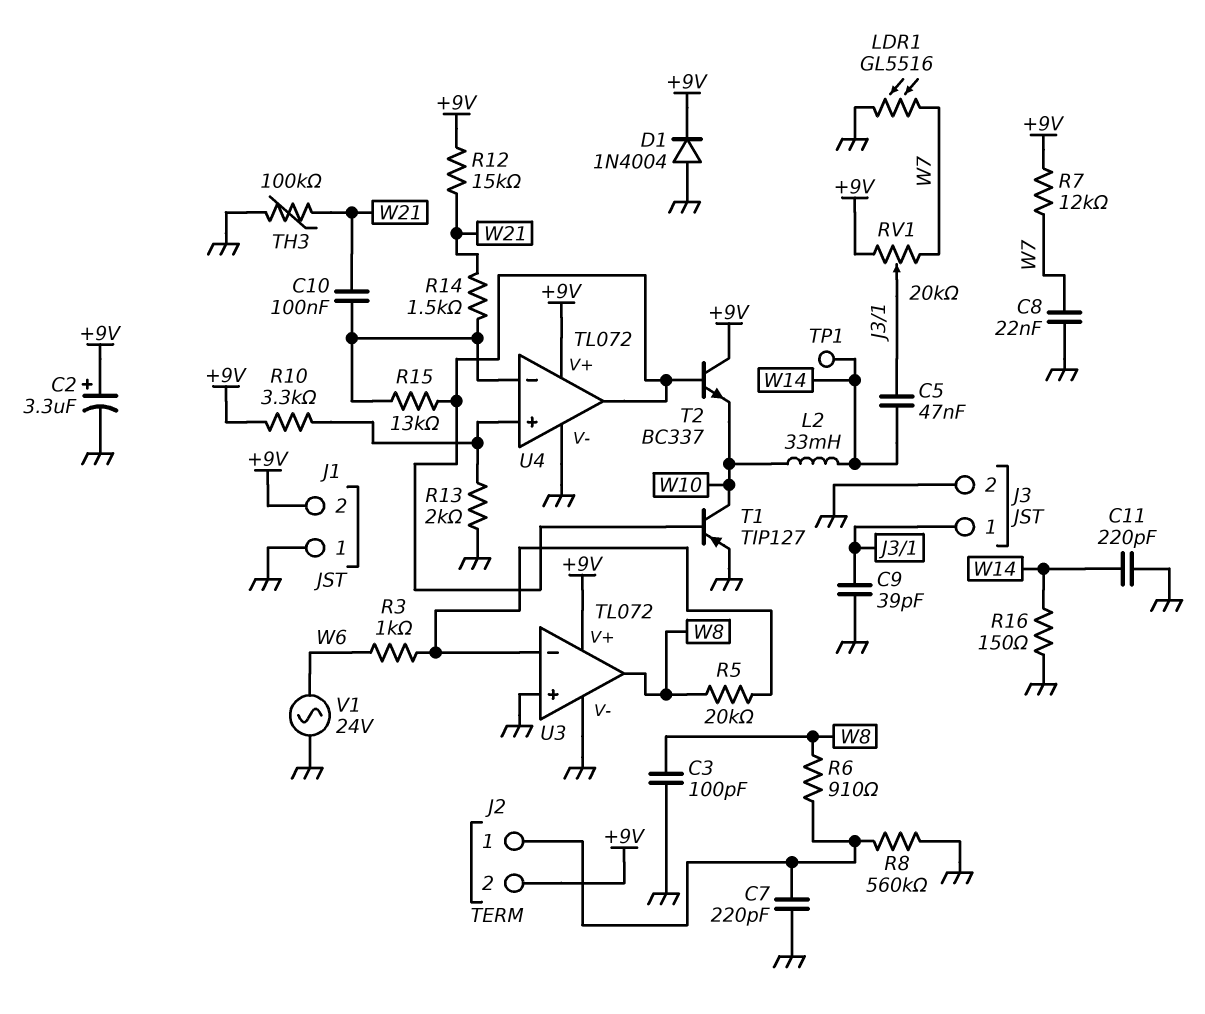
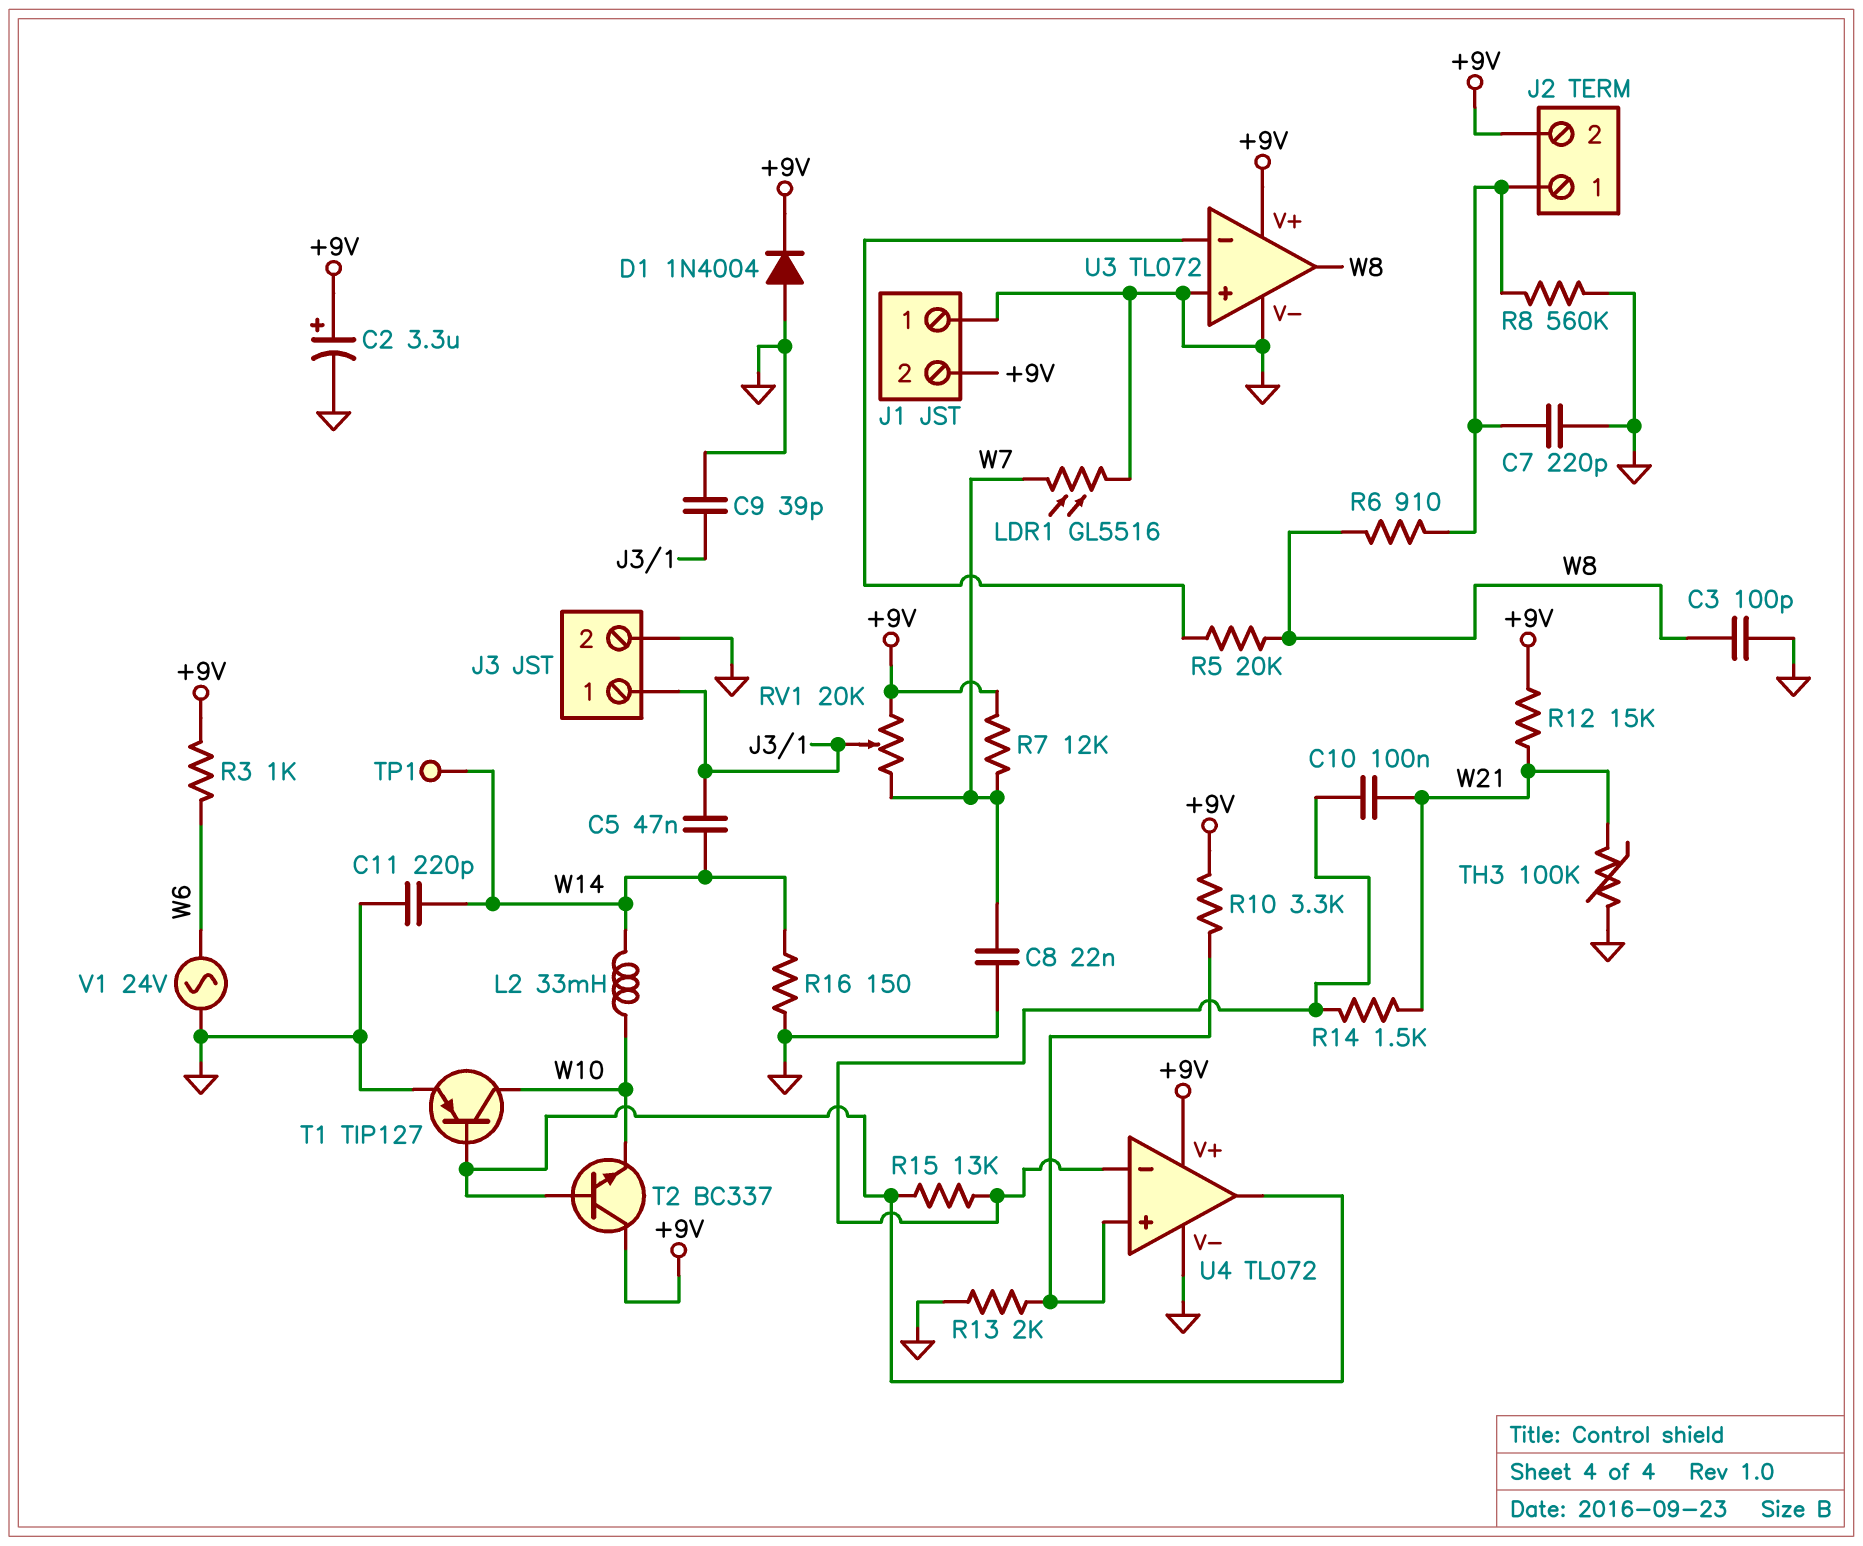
R3: 1k (U3/in-, W6) -> 1k (+9V, W6)

